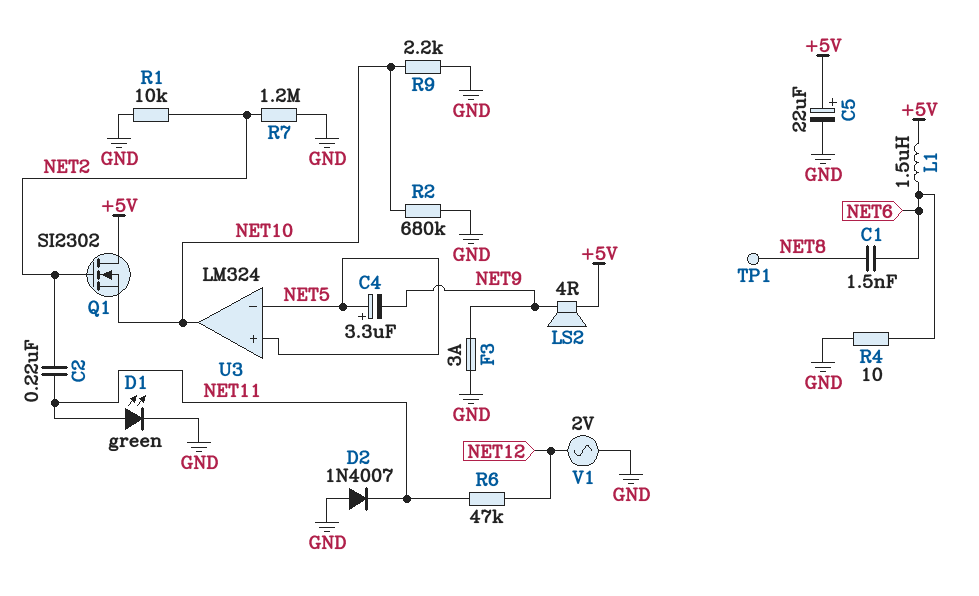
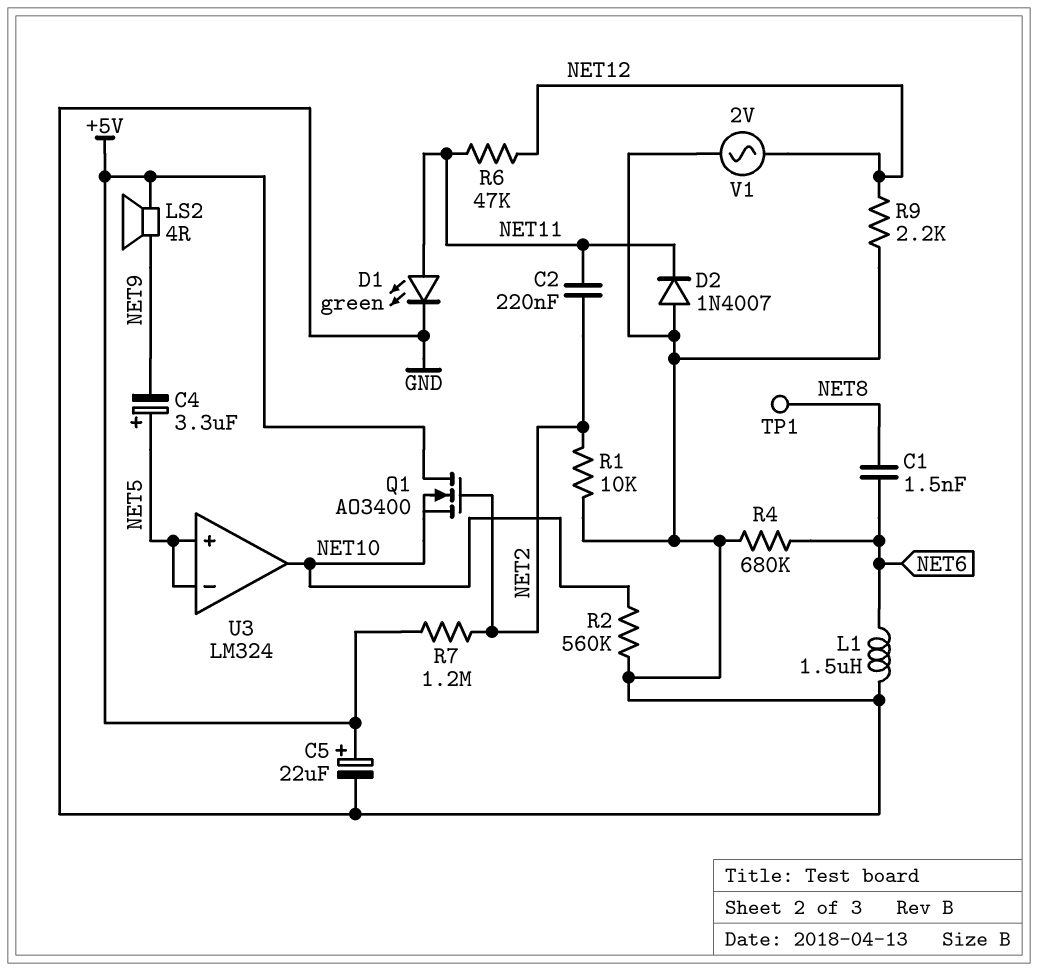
F3: 3A (GND, NET9) -> none
L1: 1.5uH (+5V, NET6) -> 1.5uH (GND, NET6)
Q1: NMOS SI2302 (G NET2, D +5V, S NET10) -> NMOS AO3400 (G NET2, D +5V, S NET10)
R2: 680k (GND, NET10) -> 560k (GND, NET10)
R4: 10 (GND, NET6) -> 680k (GND, NET6)
R7: 1.2M (GND, NET2) -> 1.2M (+5V, NET2)
R9: 2.2k (GND, NET10) -> 2.2k (GND, NET12)

